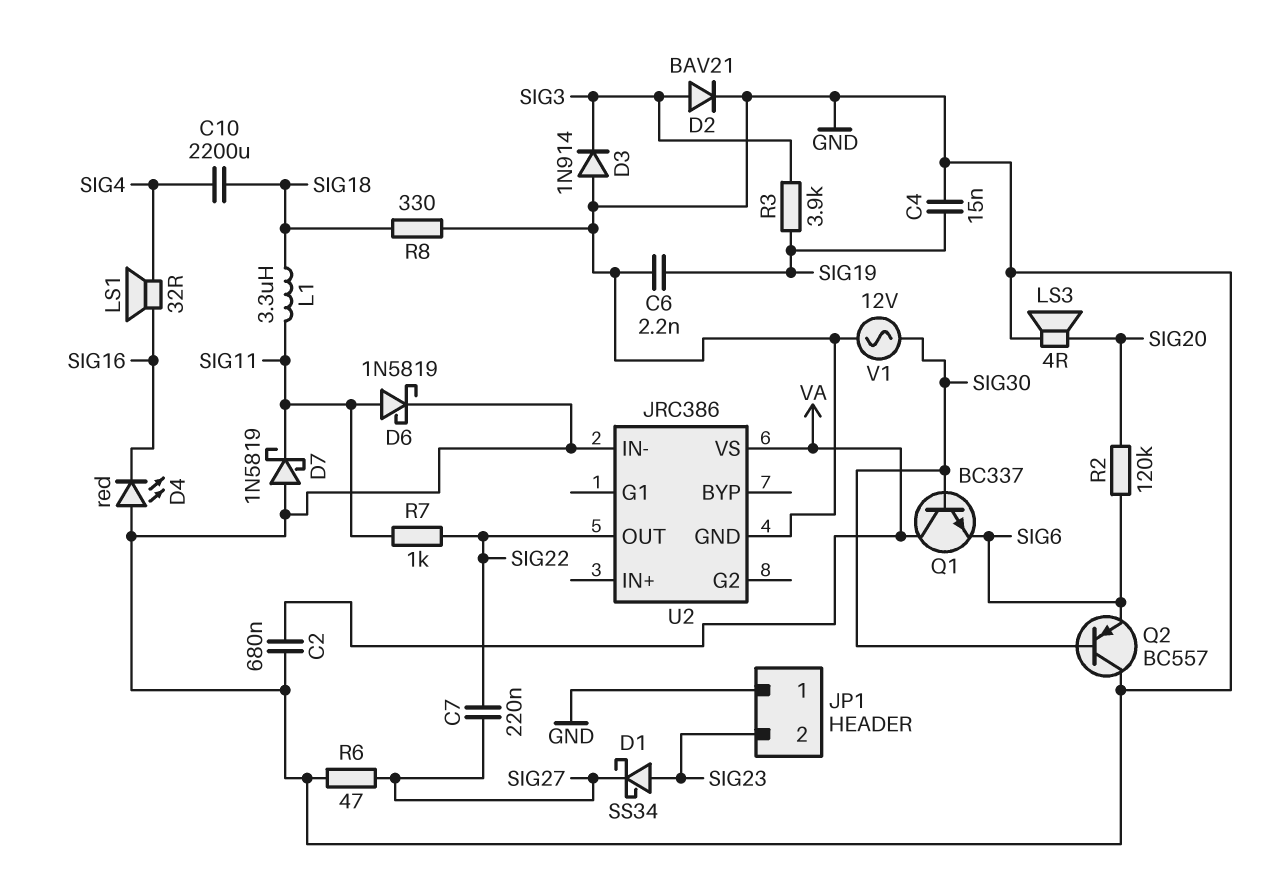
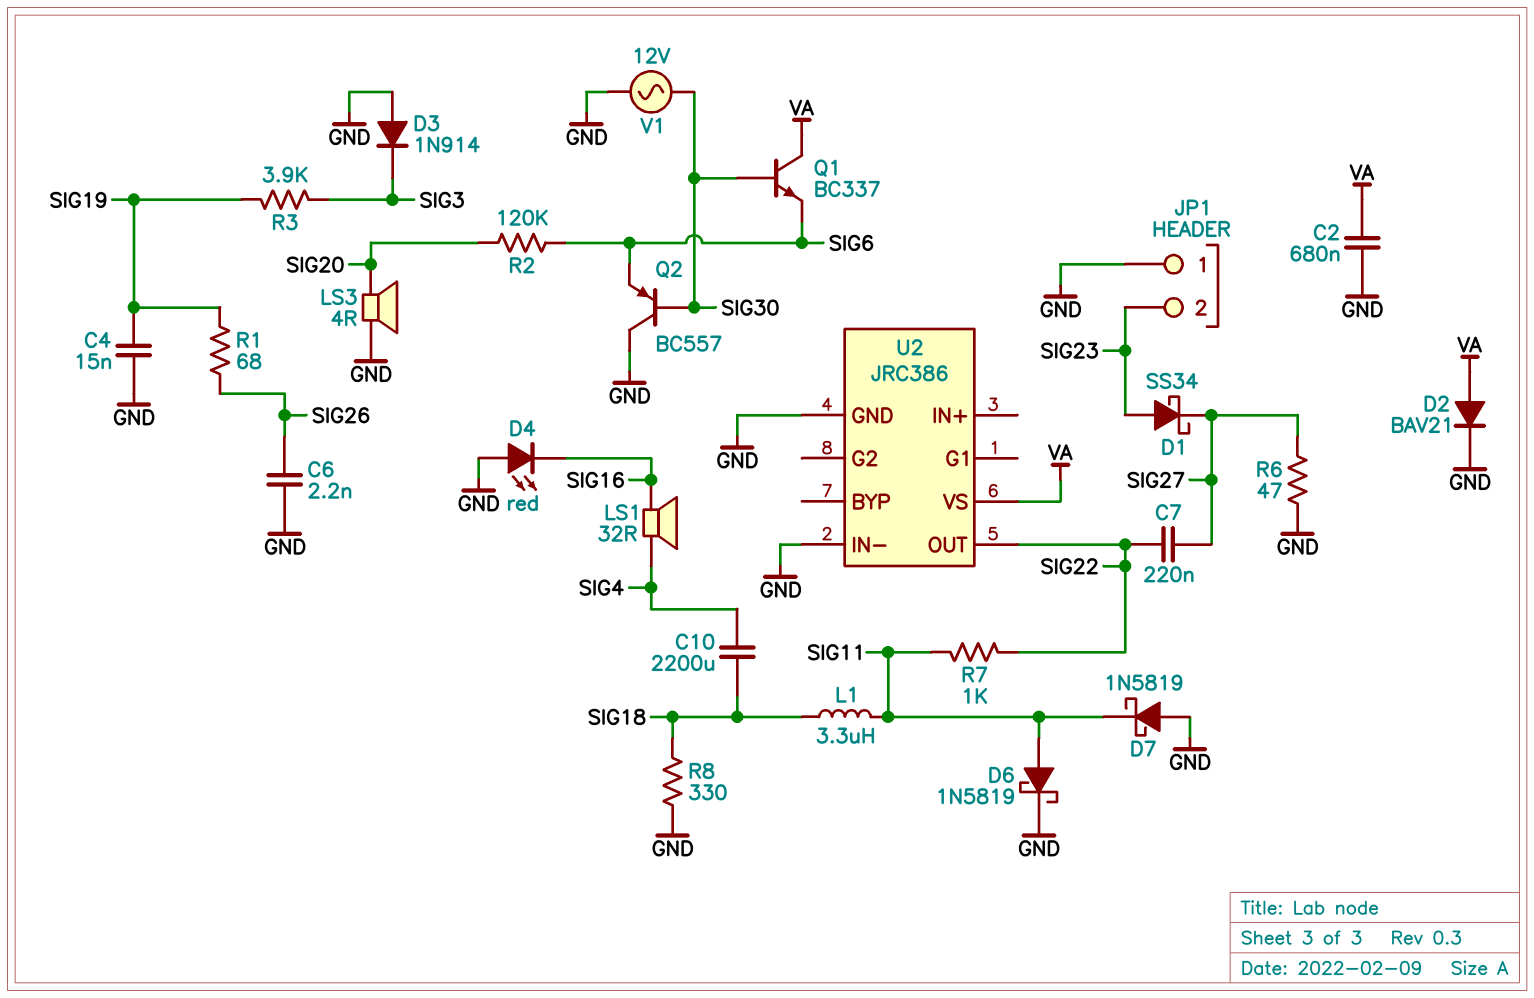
C6: 2.2nF (GND, SIG19) -> 2.2nF (GND, SIG26)
D2: diode BAV21 (A SIG3, K GND) -> diode BAV21 (A VA, K GND)
R1: none -> 68 (SIG19, SIG26)

